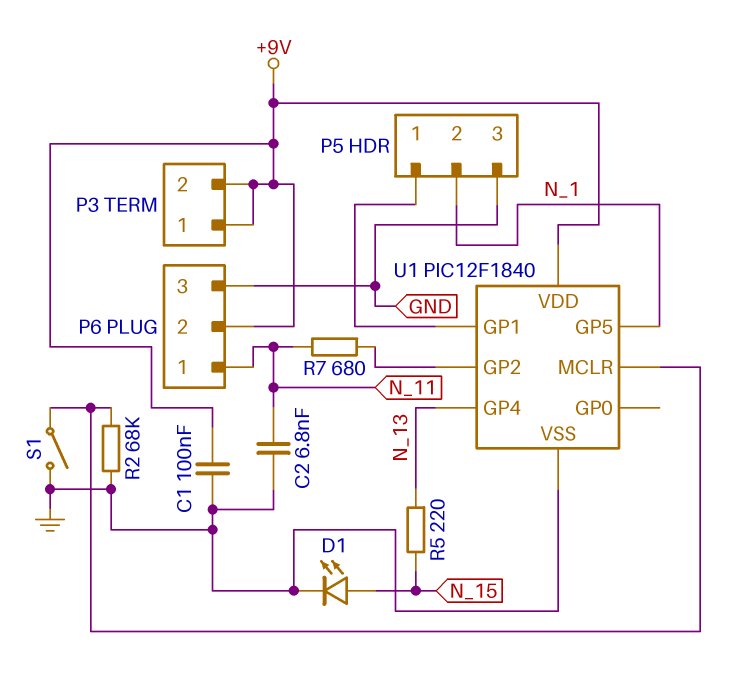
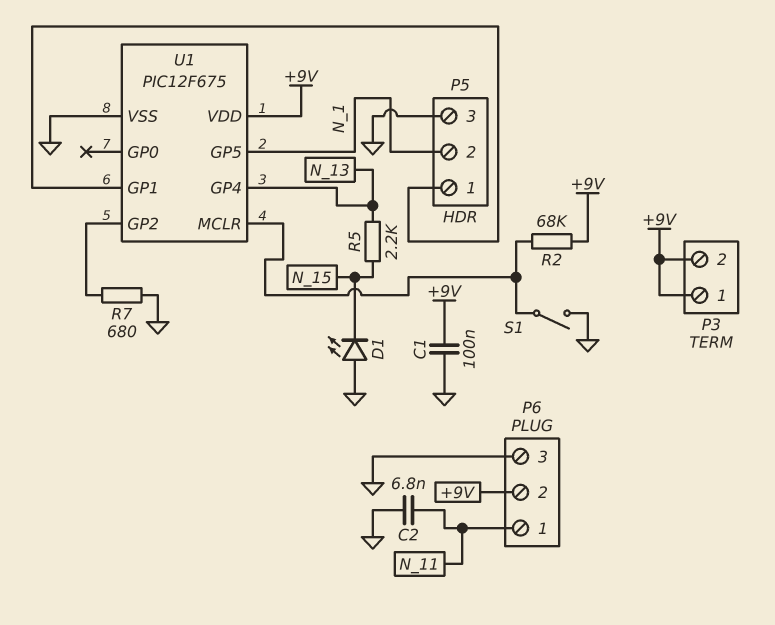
D1: LED (A N_15, K GND) -> LED (A GND, K N_15)
R2: 68k (GND, U1/MCLR) -> 68k (+9V, U1/MCLR)
R5: 220 (N_13, N_15) -> 2.2k (N_13, N_15)
R7: 680 (N_11, U1/GP2) -> 680 (GND, U1/GP2)
U1: PIC12F1840 -> PIC12F675

